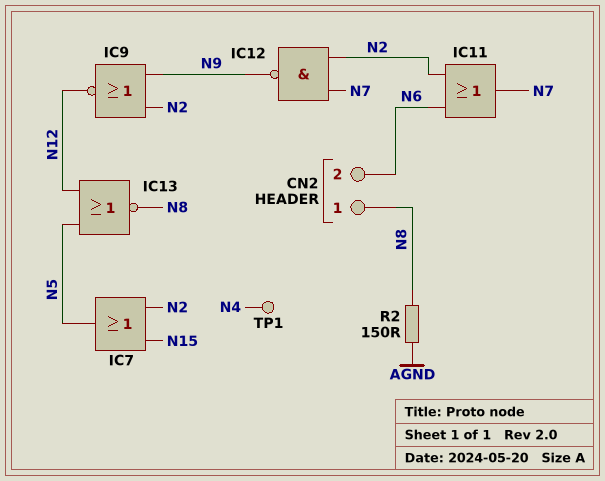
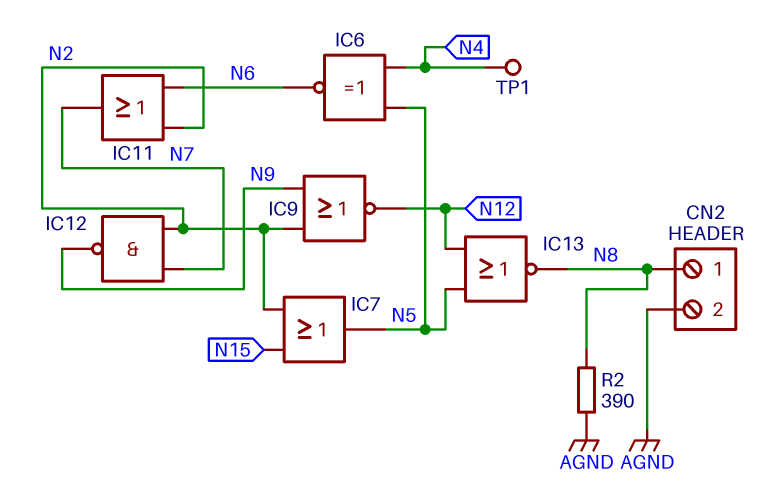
CN2 pin 2: N6 -> AGND
IC6: none -> XNOR (in N4, in N5, out N6)
R2: 150 (AGND, N8) -> 390 (AGND, N8)

